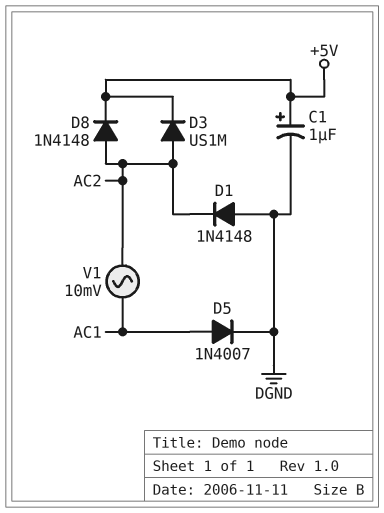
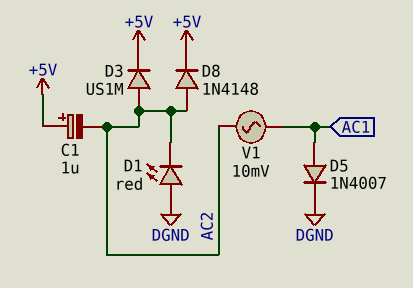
C1: 1uF (plus +5V, minus DGND) -> 1uF (plus +5V, minus AC2)
D1: diode 1N4148 (A DGND, K AC2) -> LED red (A DGND, K AC2)

